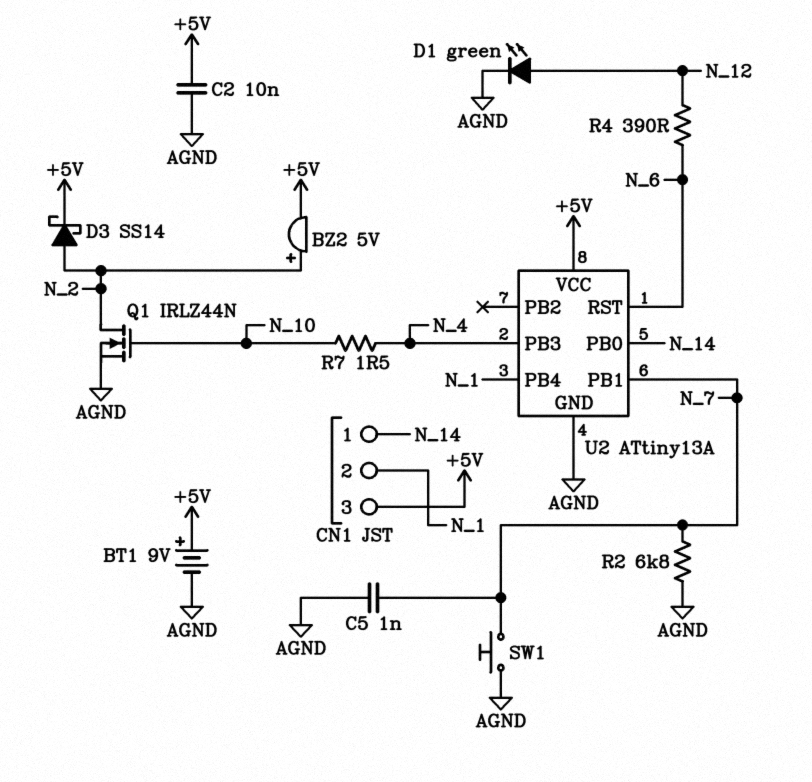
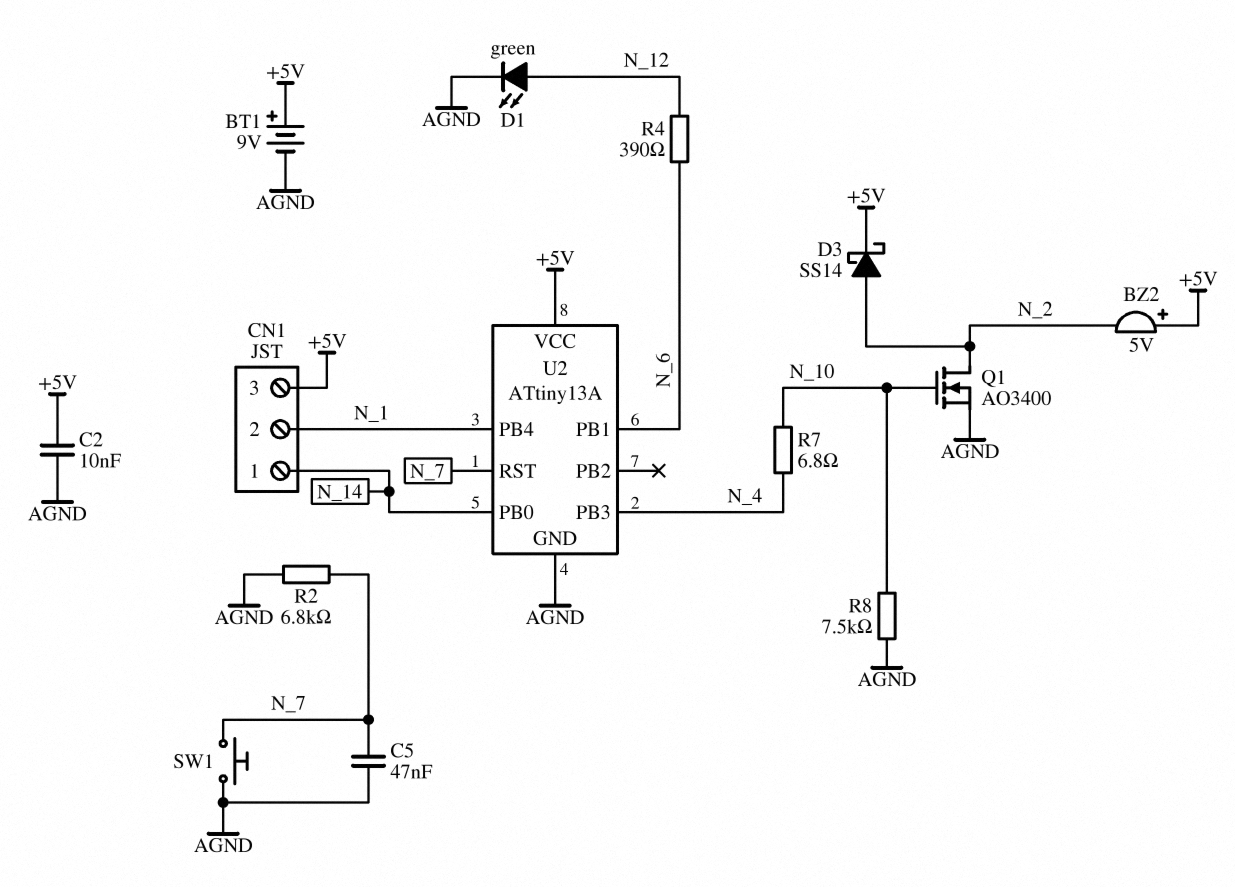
BZ2: buzzer 5V (plus N_2, minus +5V) -> buzzer 5V (plus +5V, minus N_2)
C5: 1nF (AGND, N_7) -> 47nF (AGND, N_7)
Q1: NMOS IRLZ44N (G N_10, D N_2, S AGND) -> NMOS AO3400 (G N_10, D N_2, S AGND)
R7: 1.5 (N_4, N_10) -> 6.8 (N_4, N_10)
R8: none -> 7.5k (AGND, N_10)
U2 pin PB1: N_7 -> N_6
U2 pin RST: N_6 -> N_7

